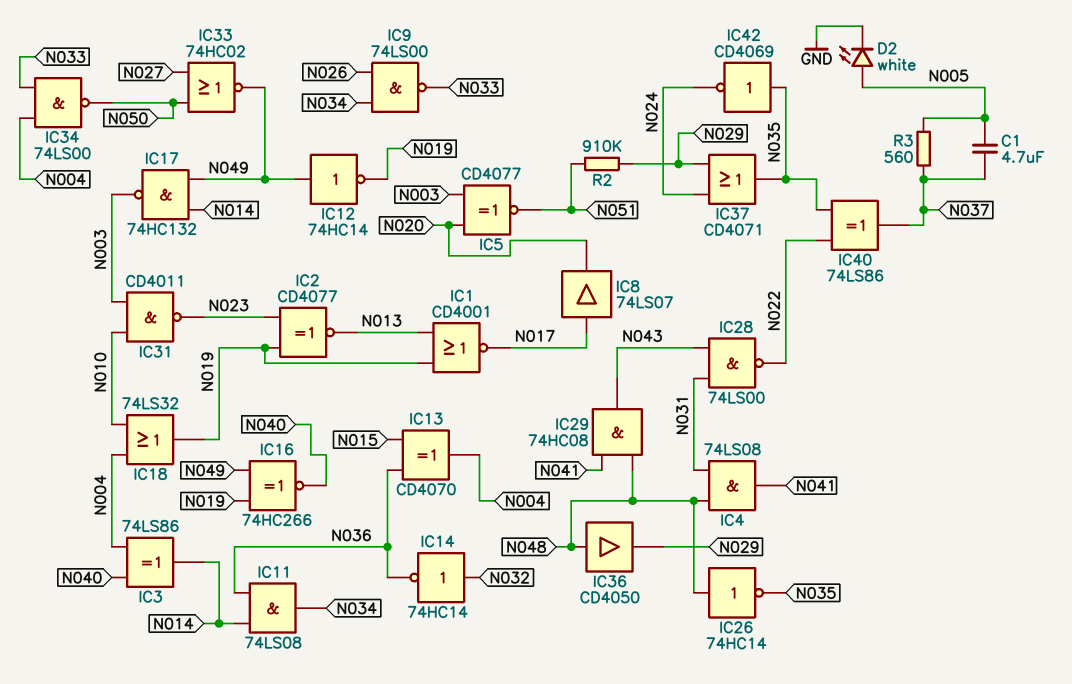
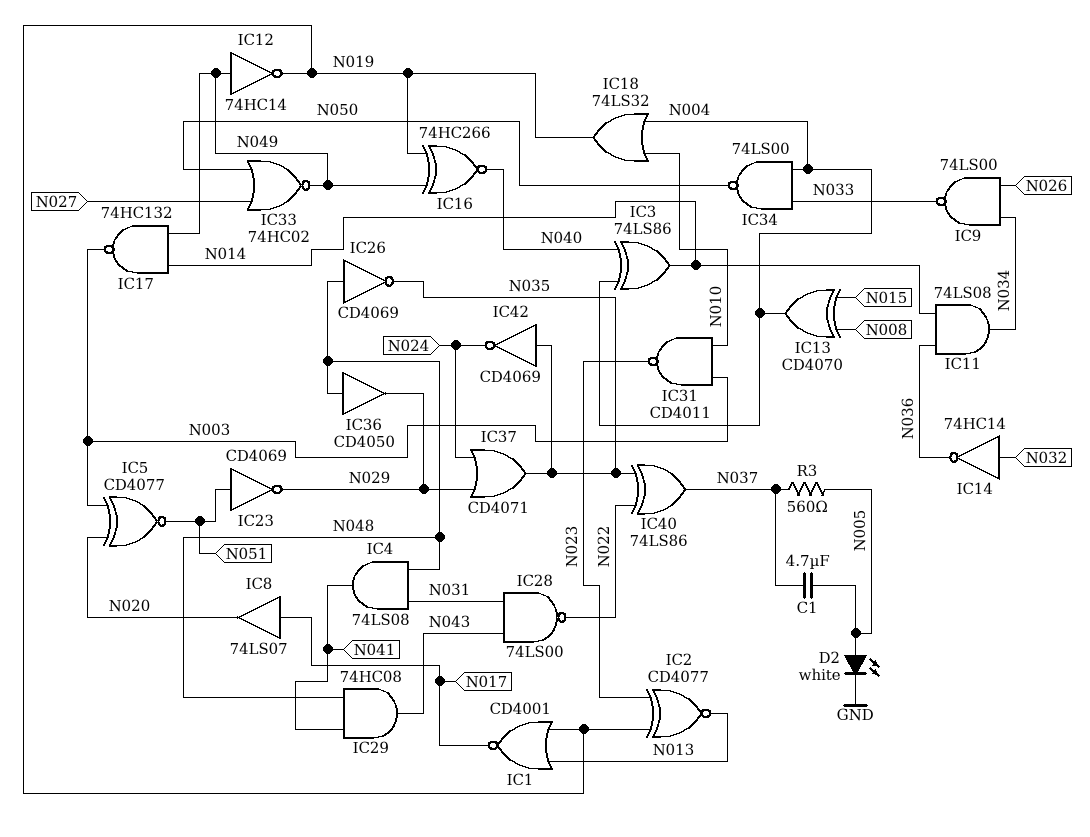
IC13: XOR CD4070 (in N015, in N036, out N004) -> XOR CD4070 (in N008, in N015, out N004)
IC23: none -> NOT CD4069 (in N051, out N029)
IC26: NOT 74HC14 (in N048, out N035) -> NOT CD4069 (in N048, out N035)
R2: 910k (N029, N051) -> none

